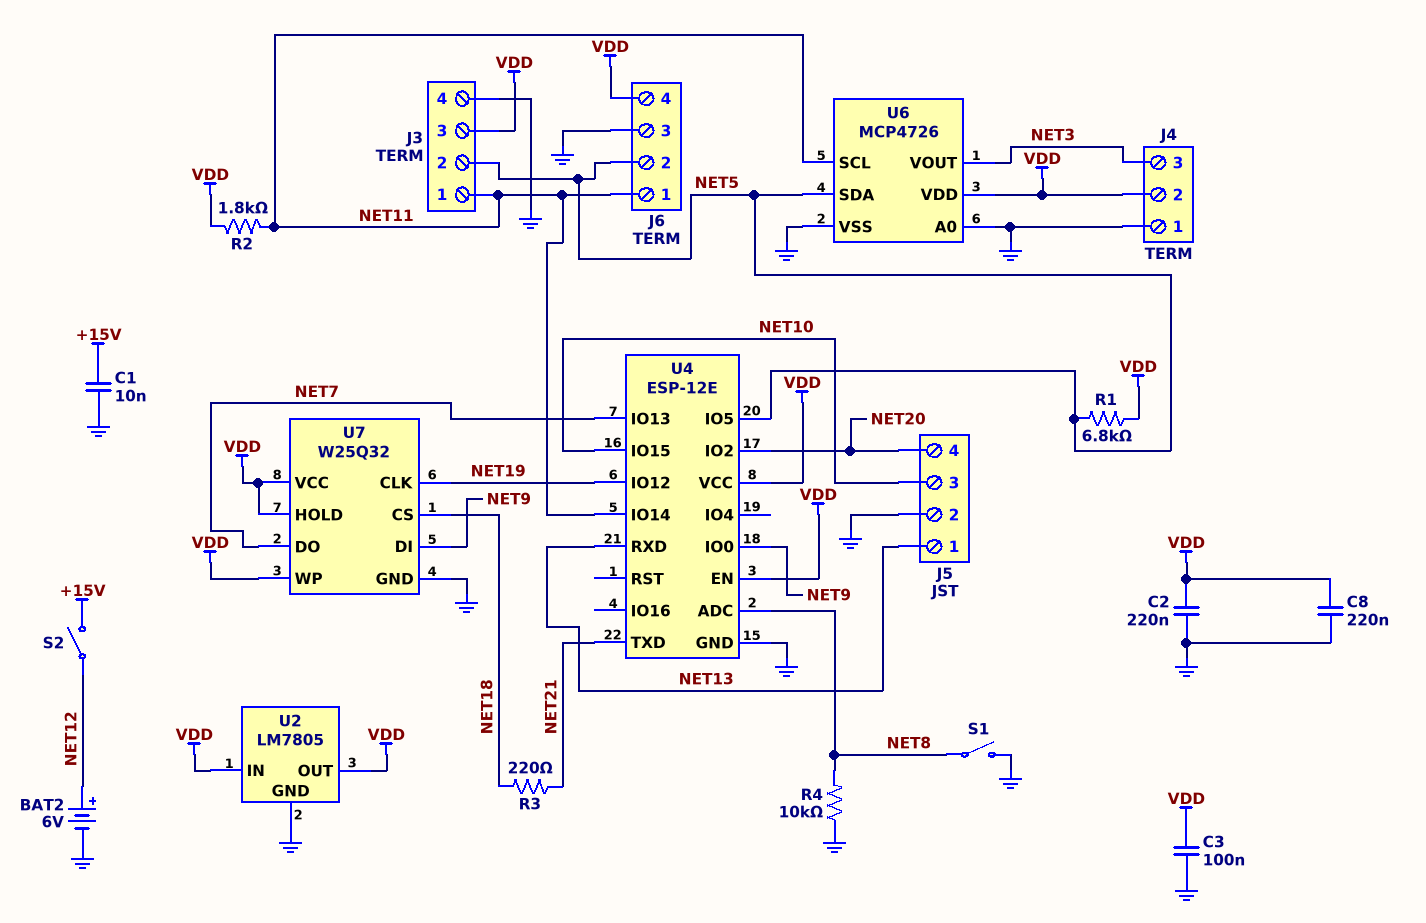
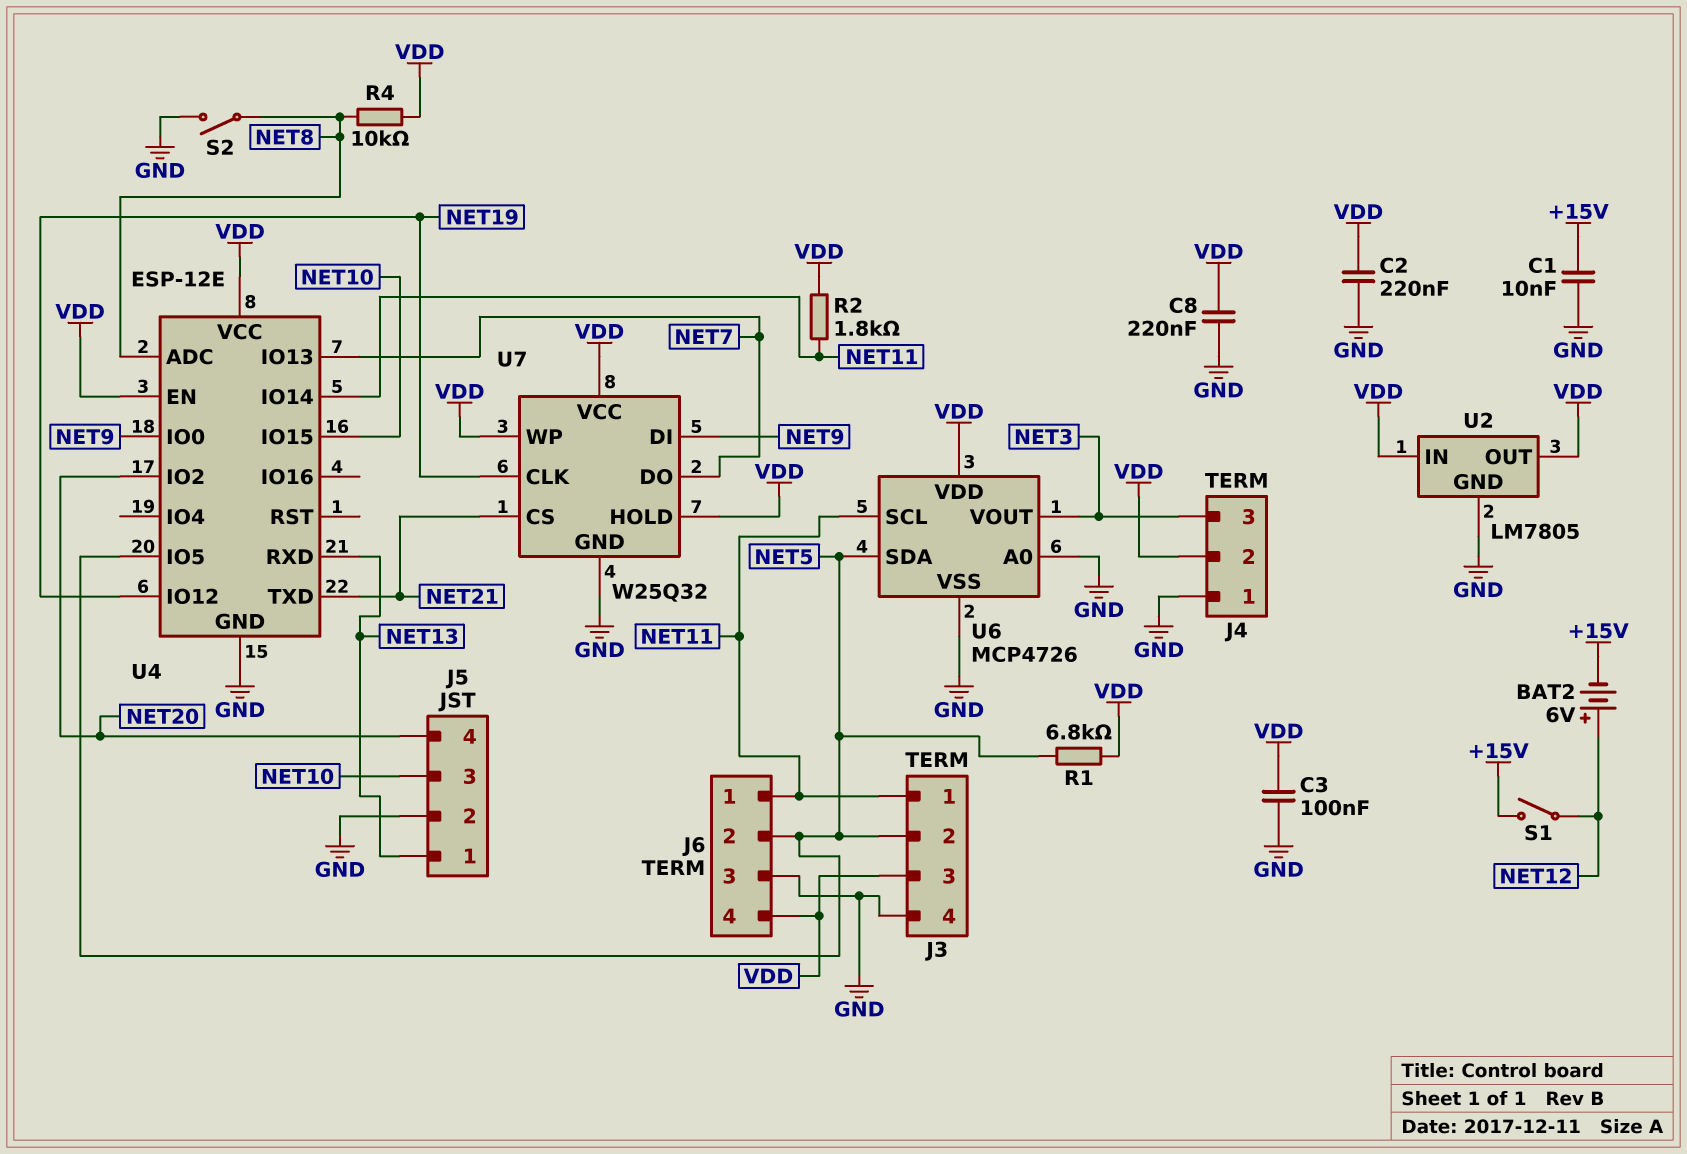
BAT2: 6V (plus NET12, minus GND) -> 6V (plus NET12, minus +15V)
R3: 220 (NET18, NET21) -> none
R4: 10k (GND, NET8) -> 10k (NET8, VDD)
S1: switch (GND, NET8) -> switch (+15V, NET12)
S2: switch (+15V, NET12) -> switch (GND, NET8)
U7 pin CS: NET18 -> NET21

